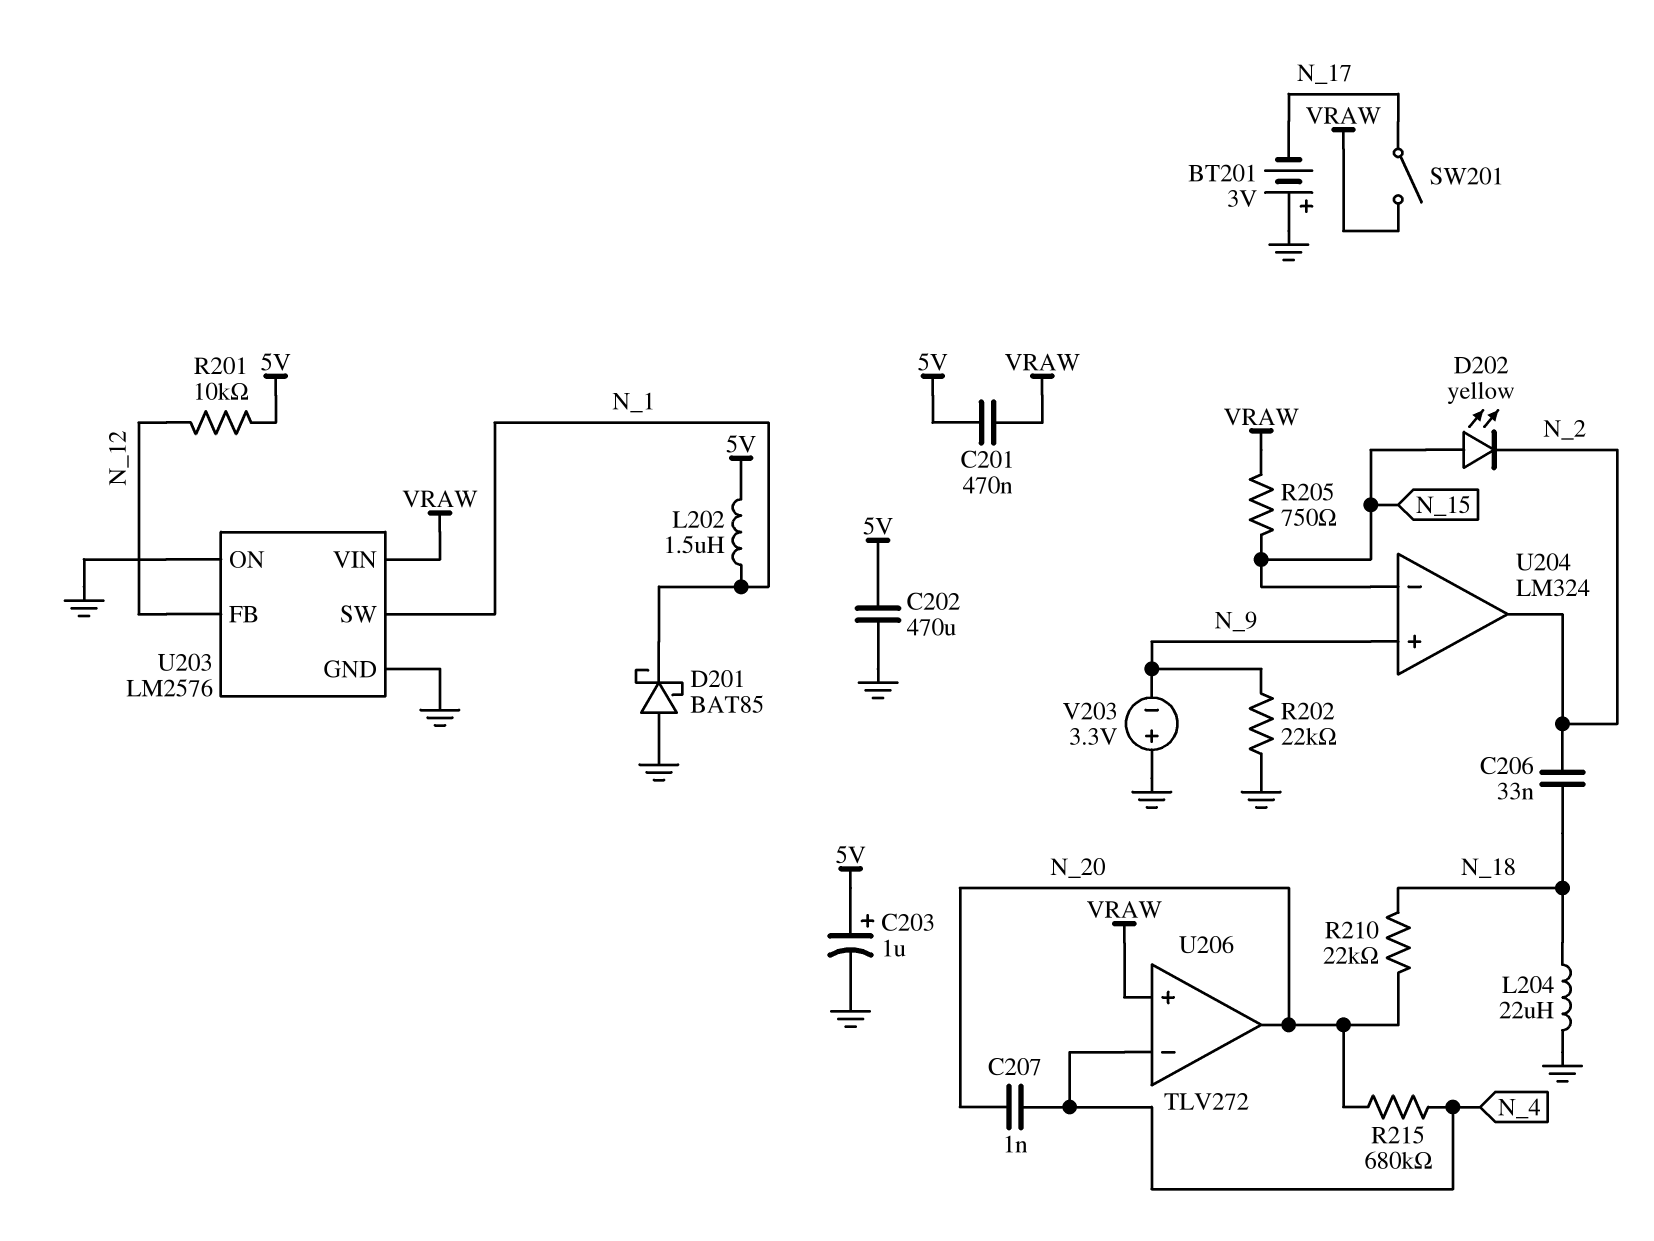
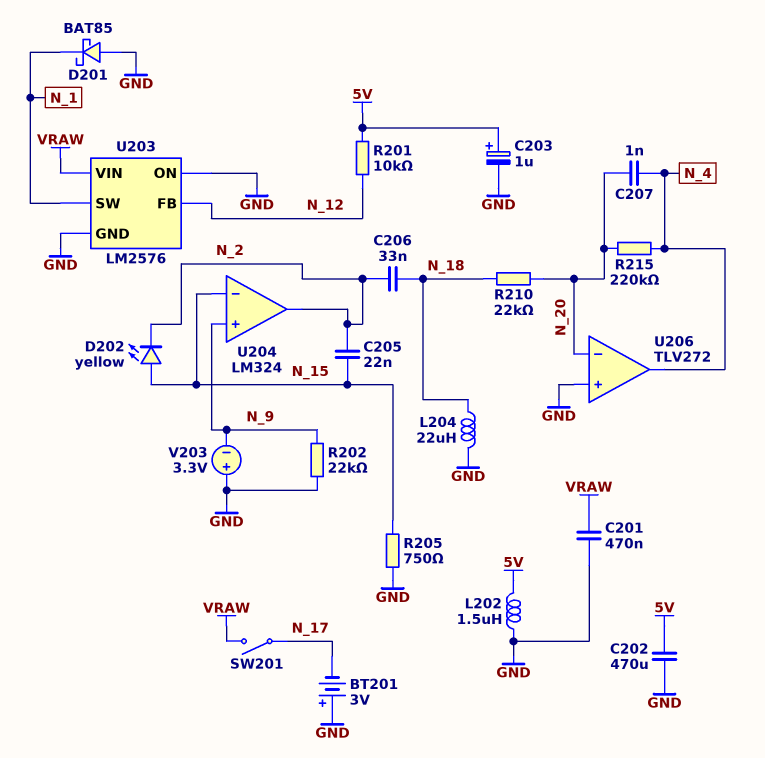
C201: 470nF (5V, VRAW) -> 470nF (GND, VRAW)
C205: none -> 22nF (N_2, N_15)
L202: 1.5uH (5V, N_1) -> 1.5uH (5V, GND)
R205: 750 (N_15, VRAW) -> 750 (GND, N_15)
R215: 680k (N_4, N_20) -> 220k (N_4, N_20)
U206 pin in+: VRAW -> GND
U206 pin in-: N_4 -> N_20
U206 pin out: N_20 -> N_4

